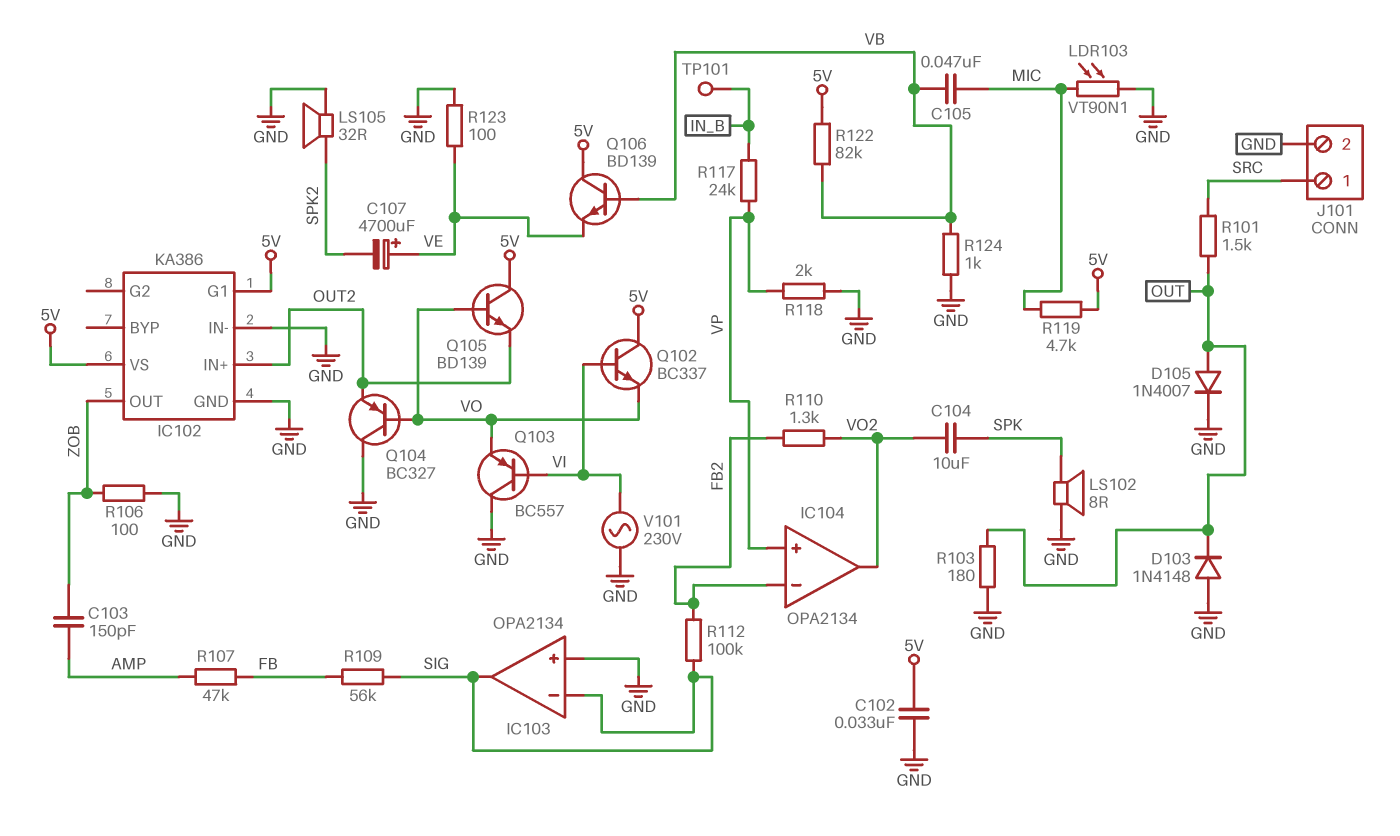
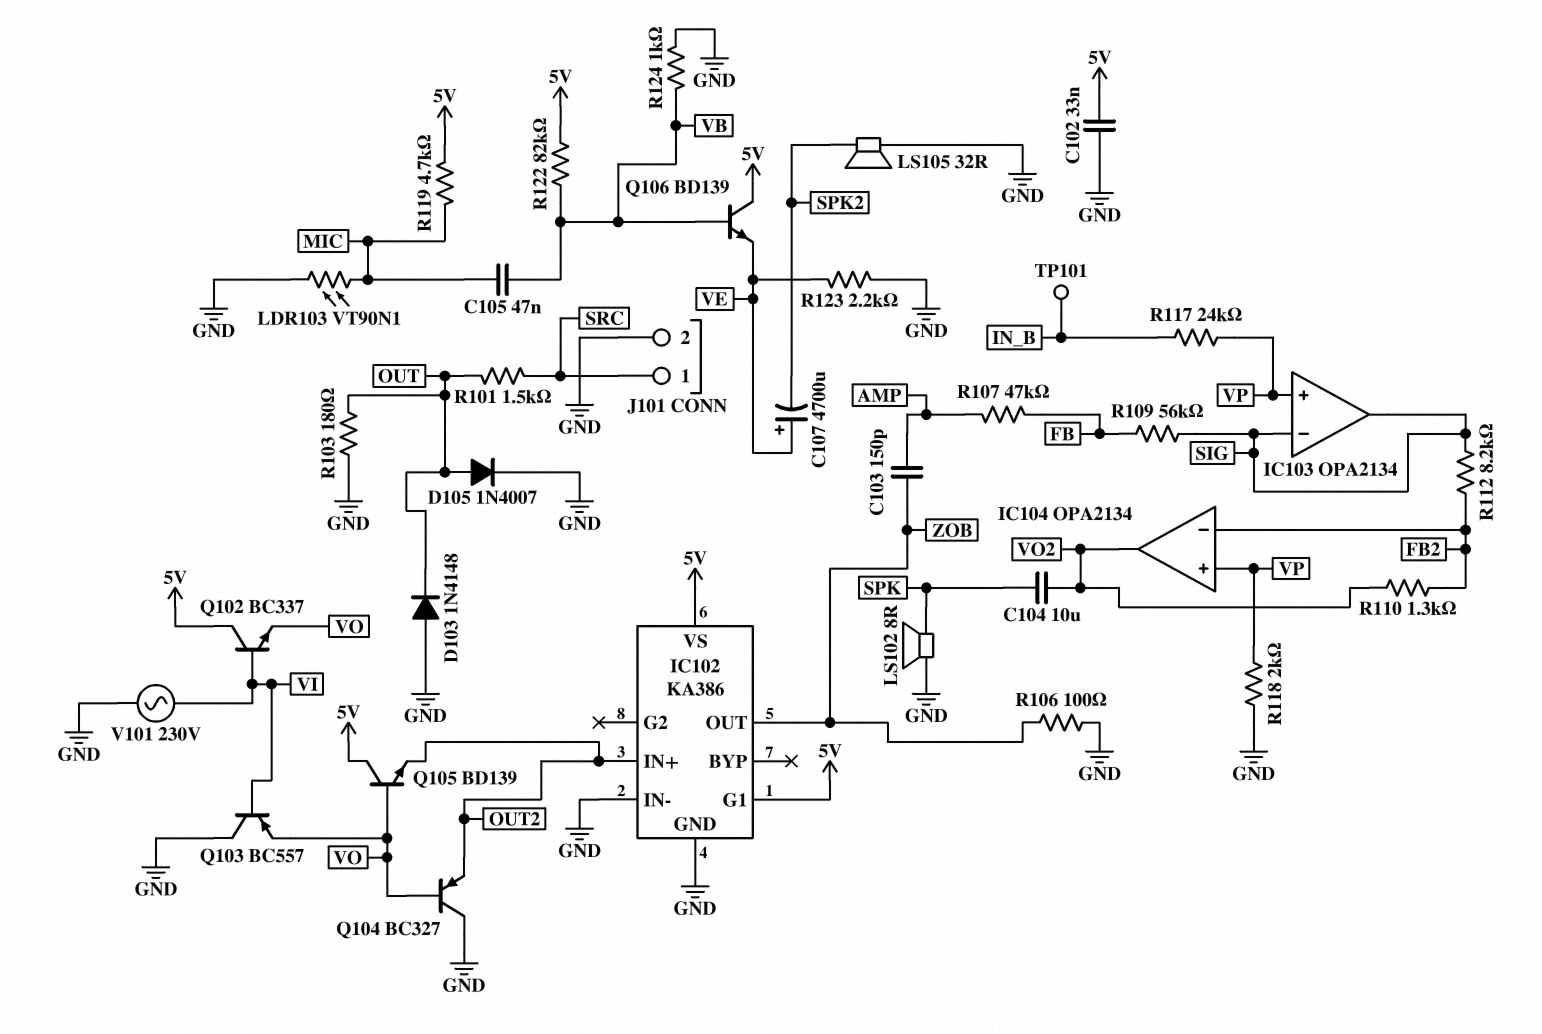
IC103 pin in+: GND -> VP
R112: 100k (FB2, SIG) -> 8.2k (FB2, SIG)
R123: 100 (GND, VE) -> 2.2k (GND, VE)

